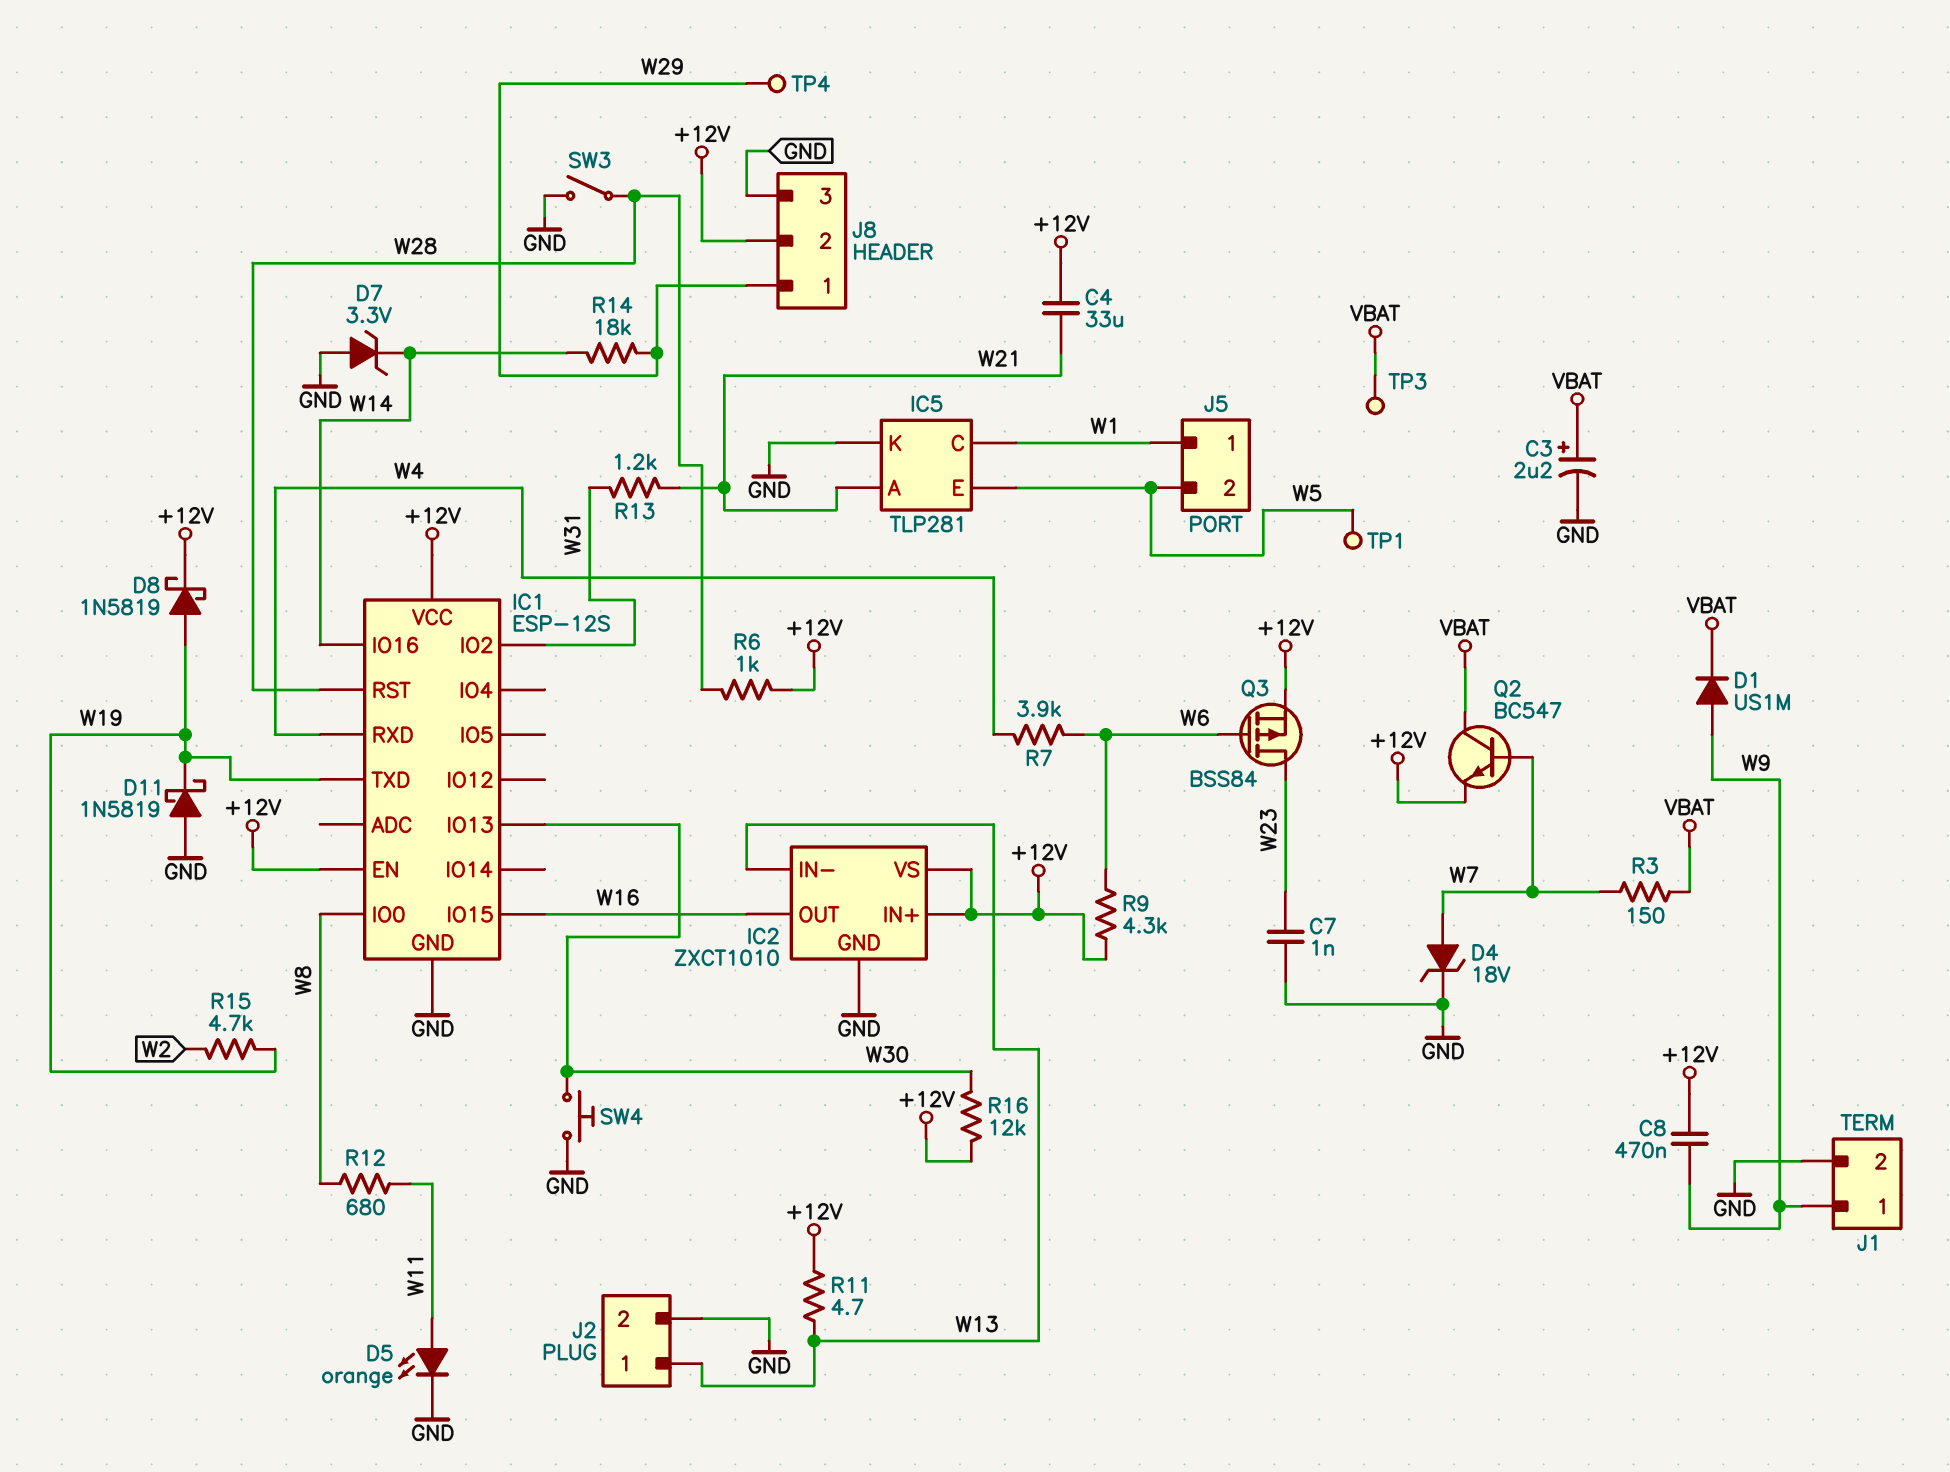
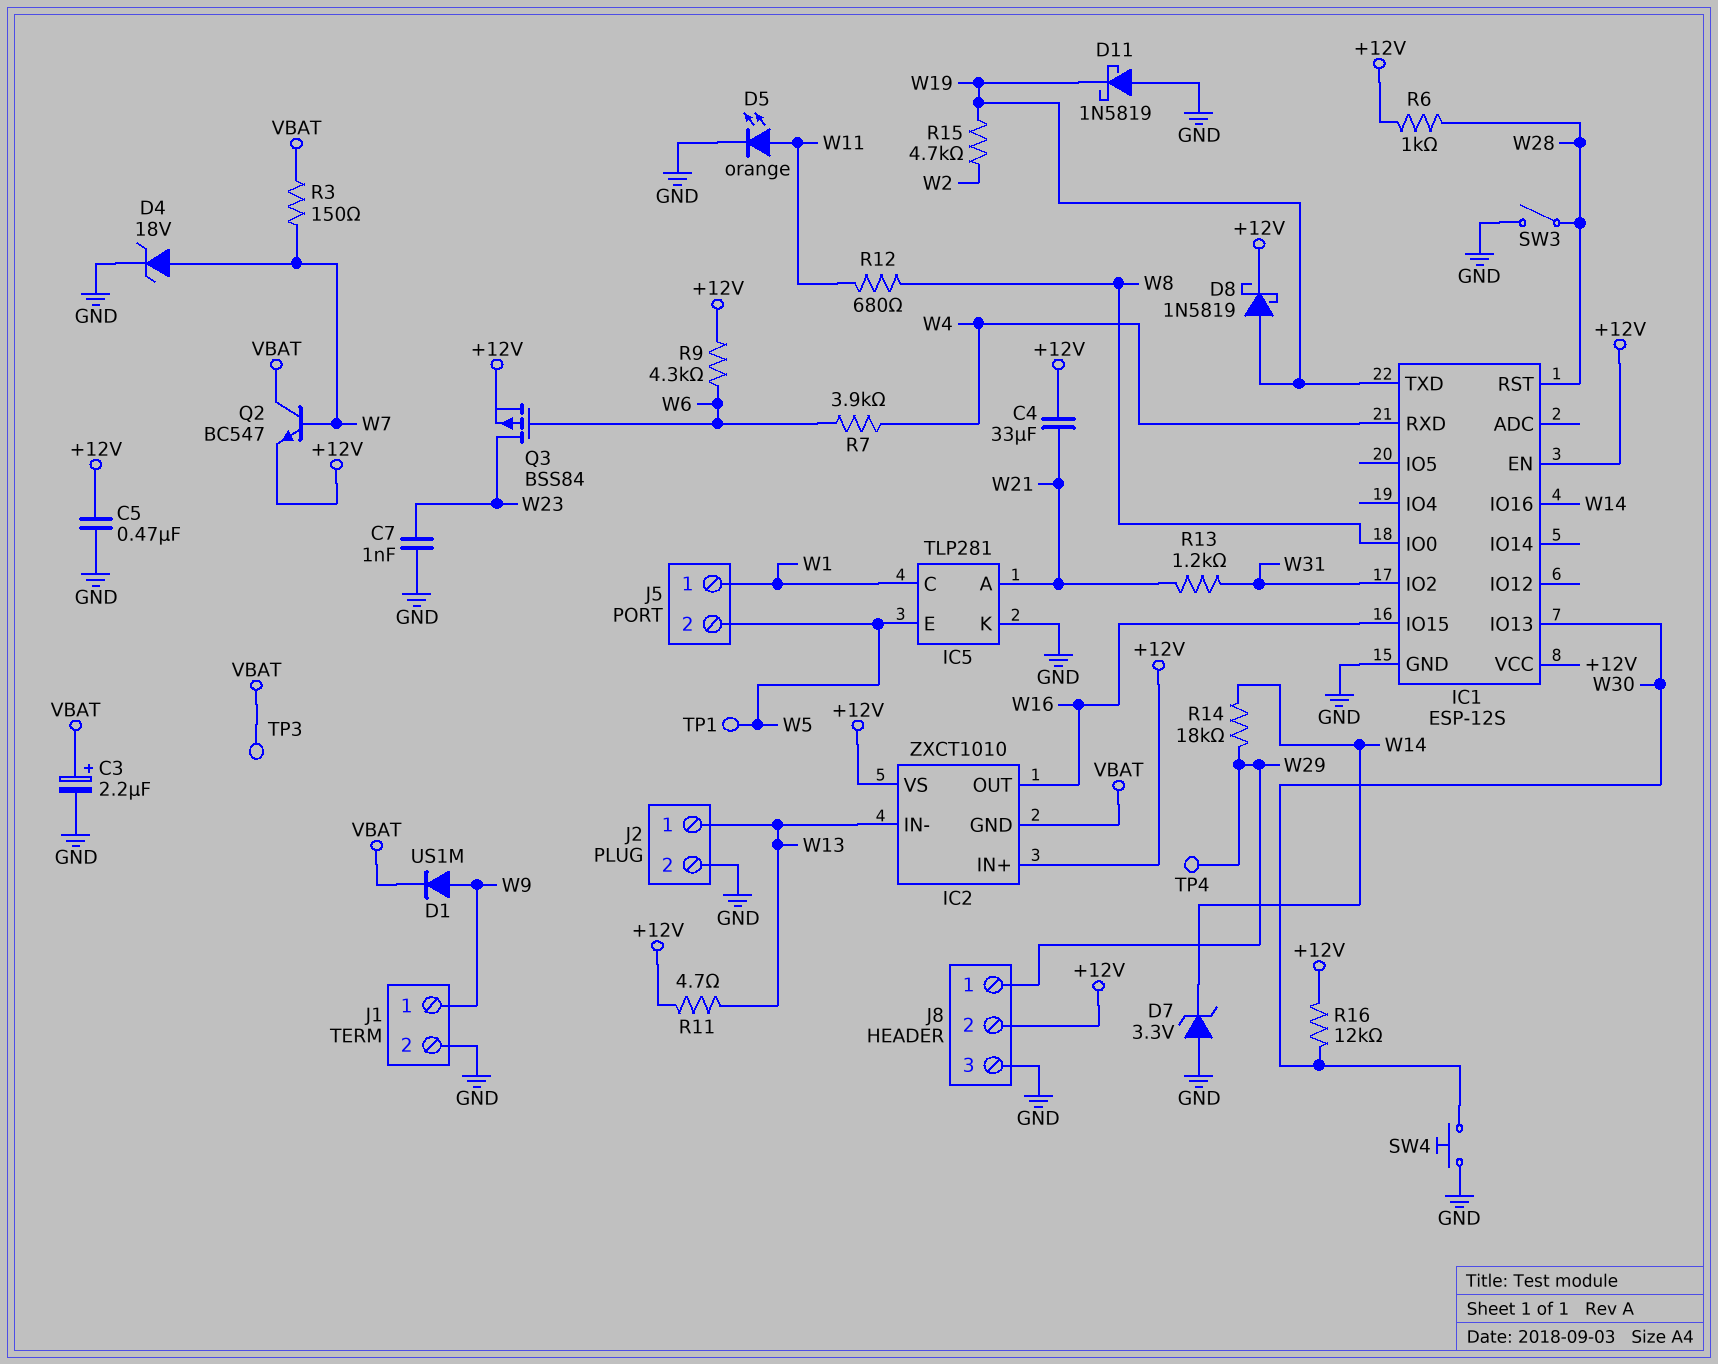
C5: none -> 470nF (+12V, GND)
C8: 470nF (+12V, W9) -> none
IC2 pin GND: GND -> VBAT

